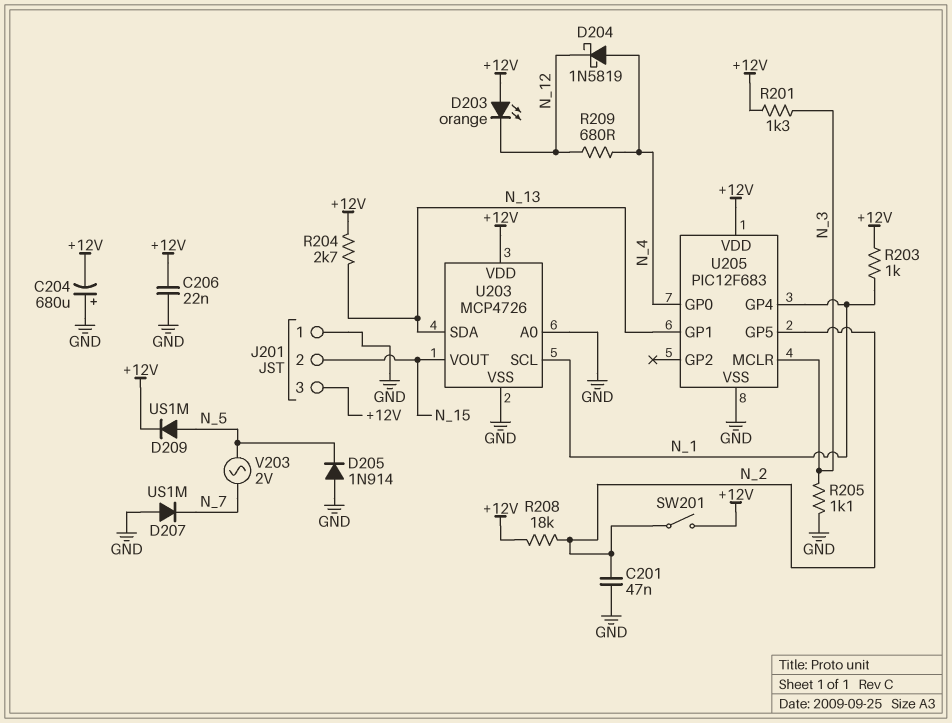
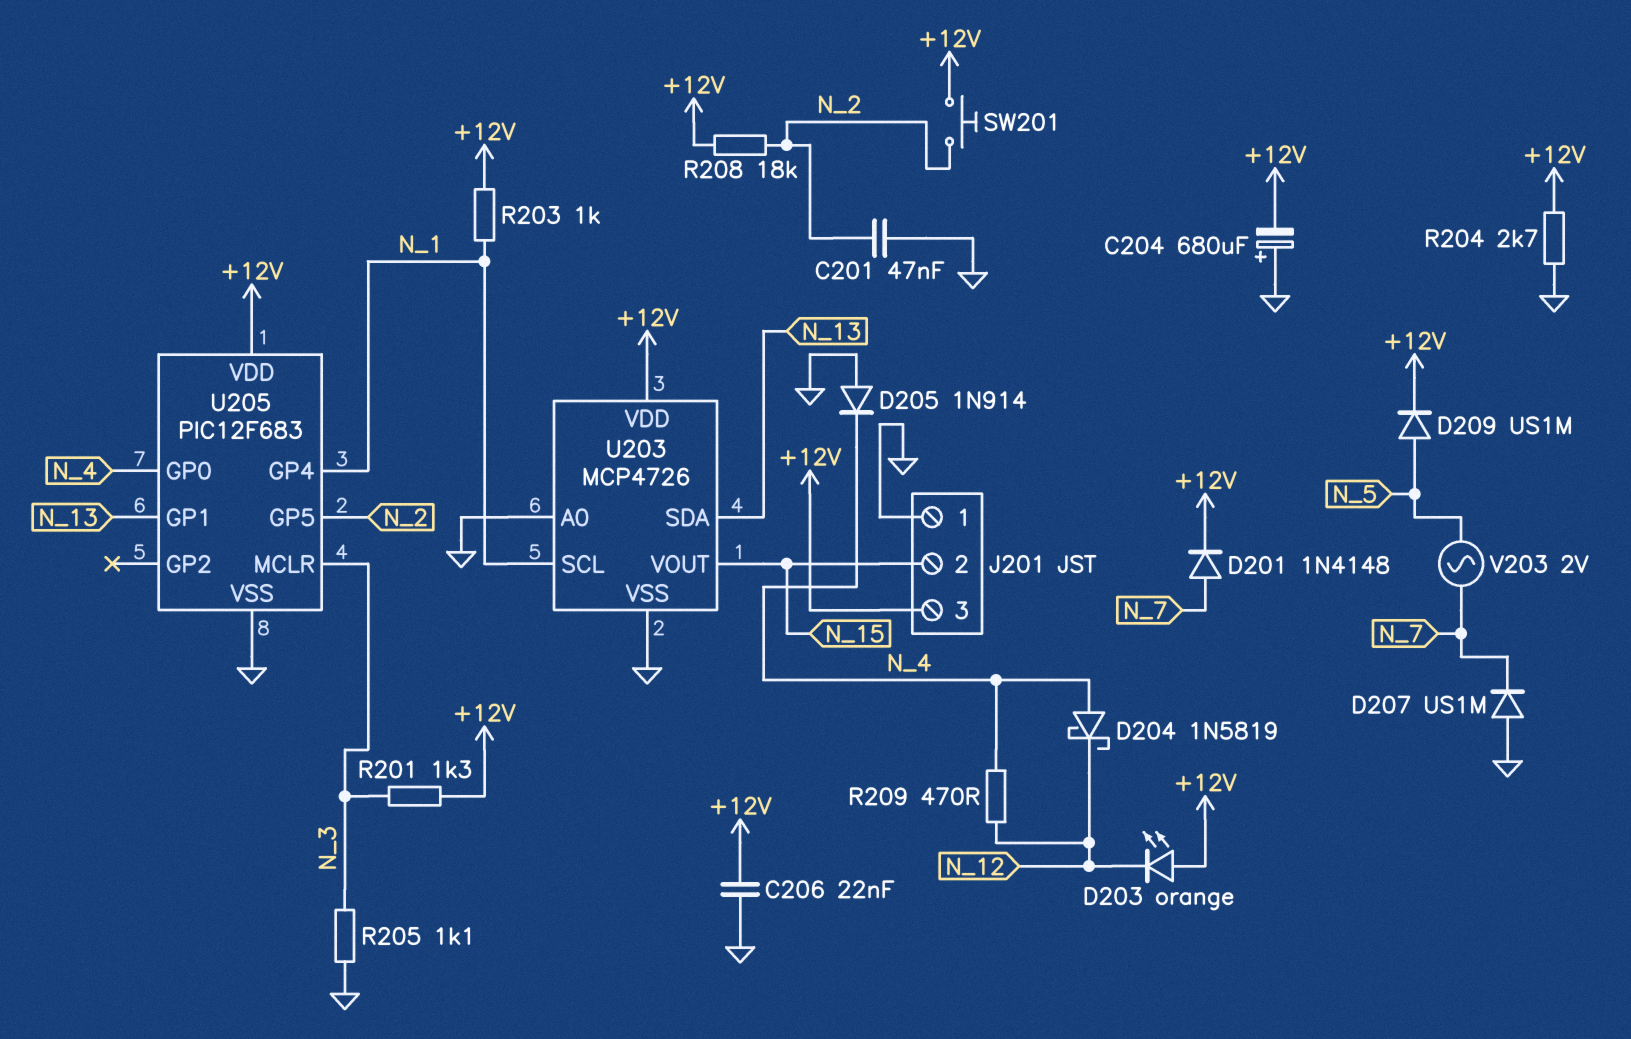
D201: none -> diode 1N4148 (A N_7, K +12V)
D205: diode 1N914 (A GND, K N_5) -> diode 1N914 (A GND, K N_4)
R204: 2.7k (+12V, N_13) -> 2.7k (+12V, GND)
R209: 680 (N_4, N_12) -> 470 (N_4, N_12)
SW201: switch (+12V, N_2) -> button (+12V, N_2)

